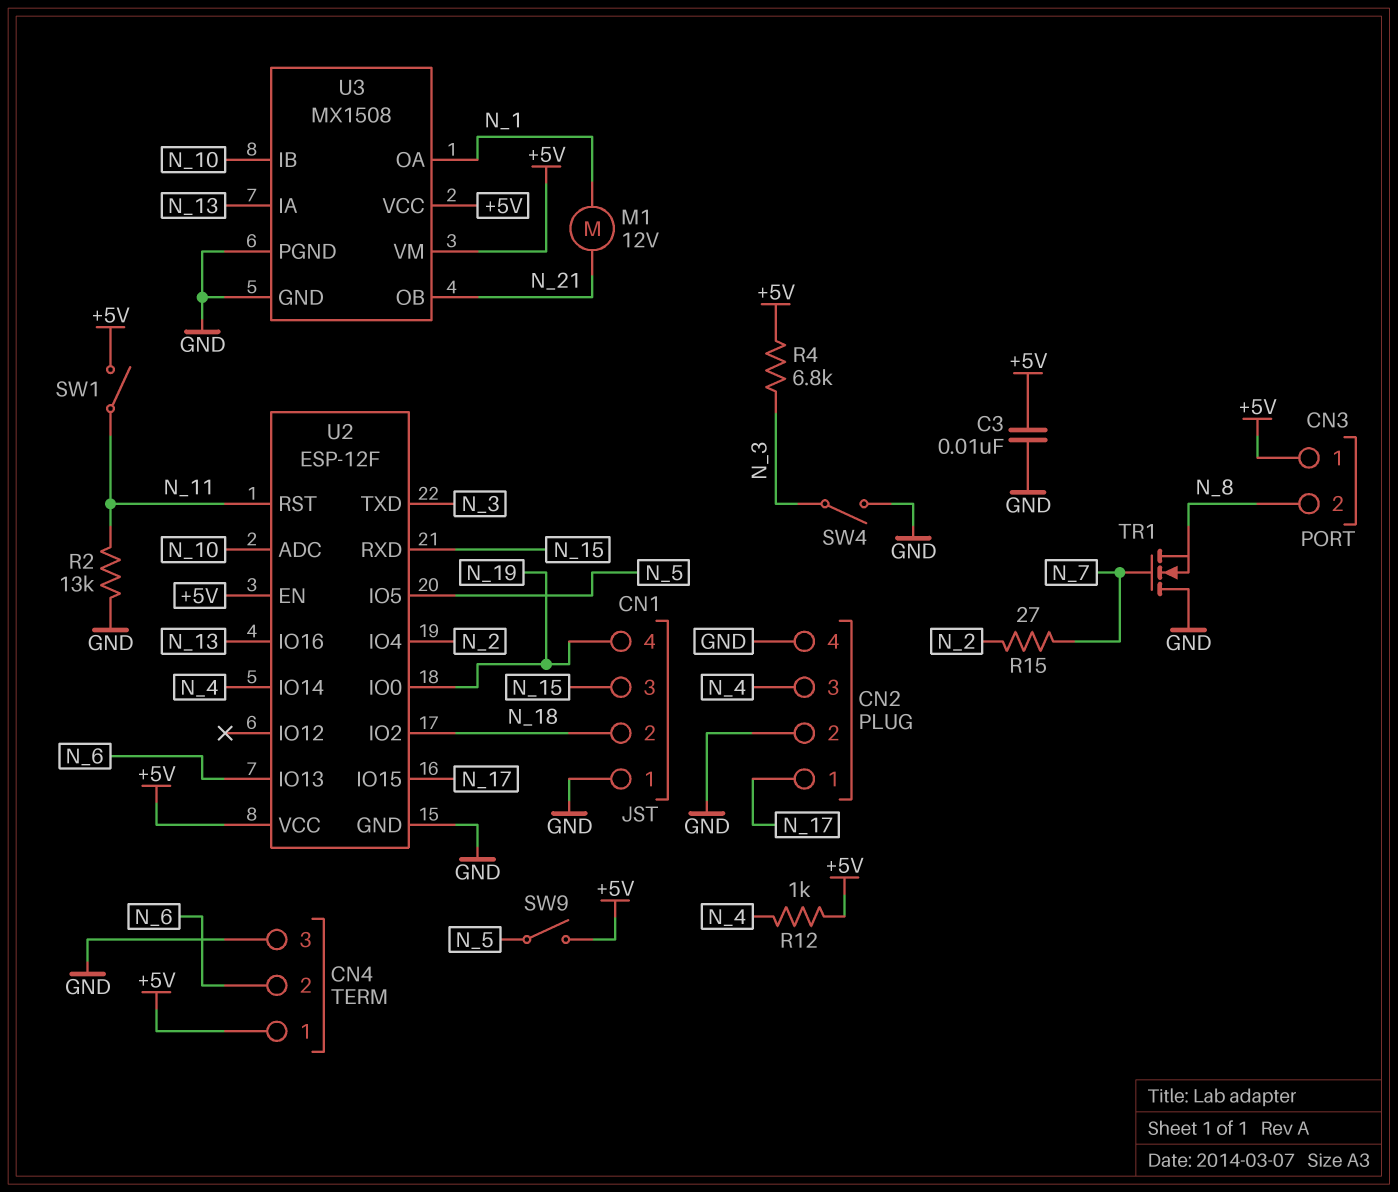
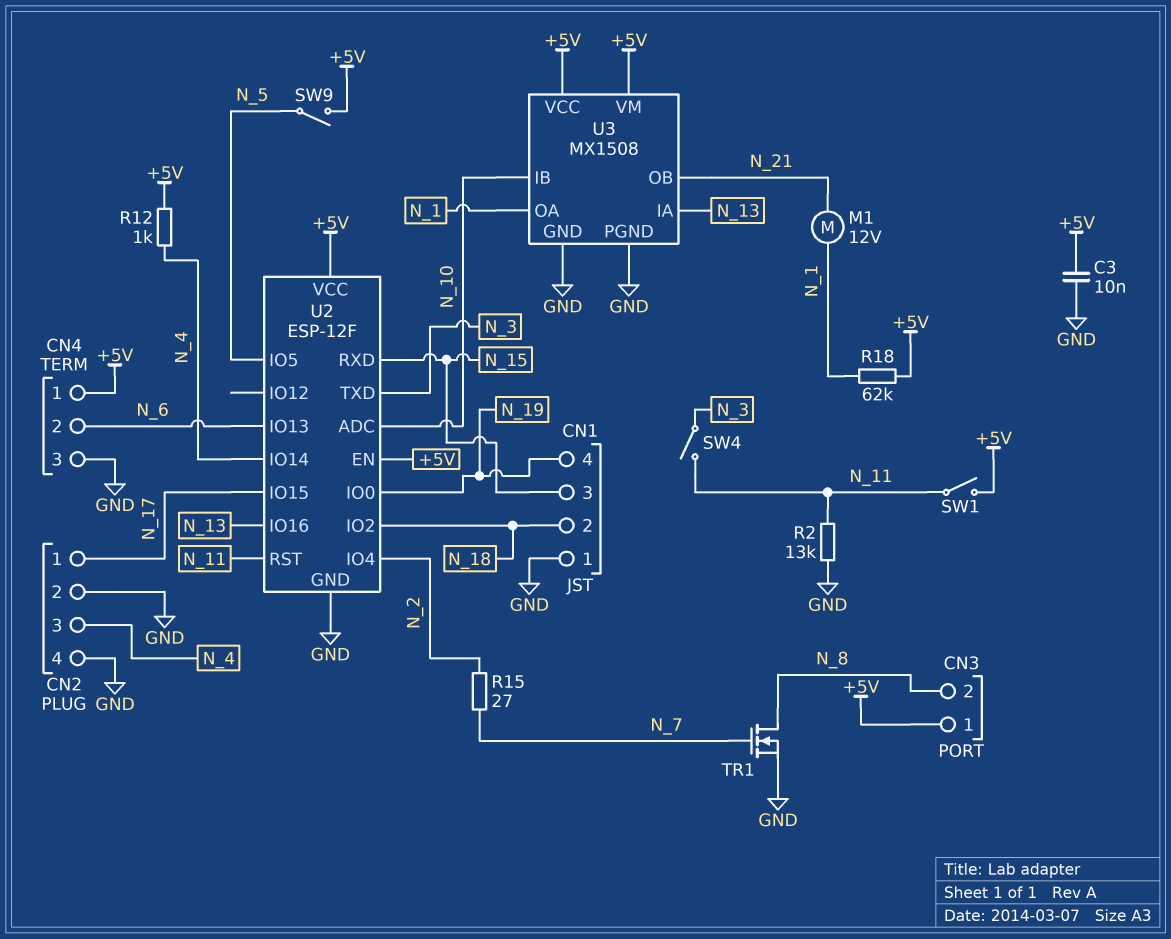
R4: 6.8k (+5V, N_3) -> none
R18: none -> 62k (+5V, N_1)
SW4: switch (GND, N_3) -> switch (N_3, N_11)
TR1: NMOS (G N_7, D GND, S N_8) -> NMOS (G N_7, D N_8, S GND)

